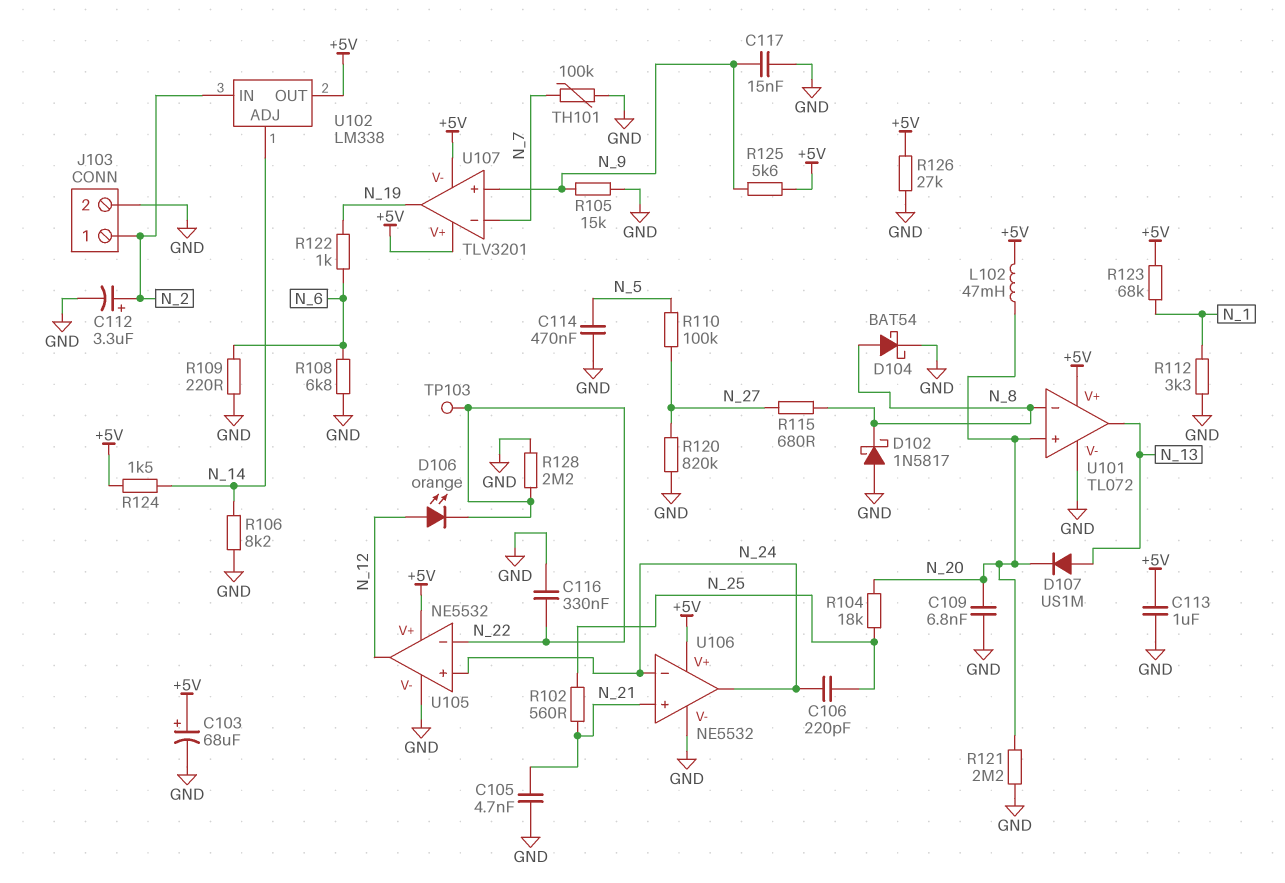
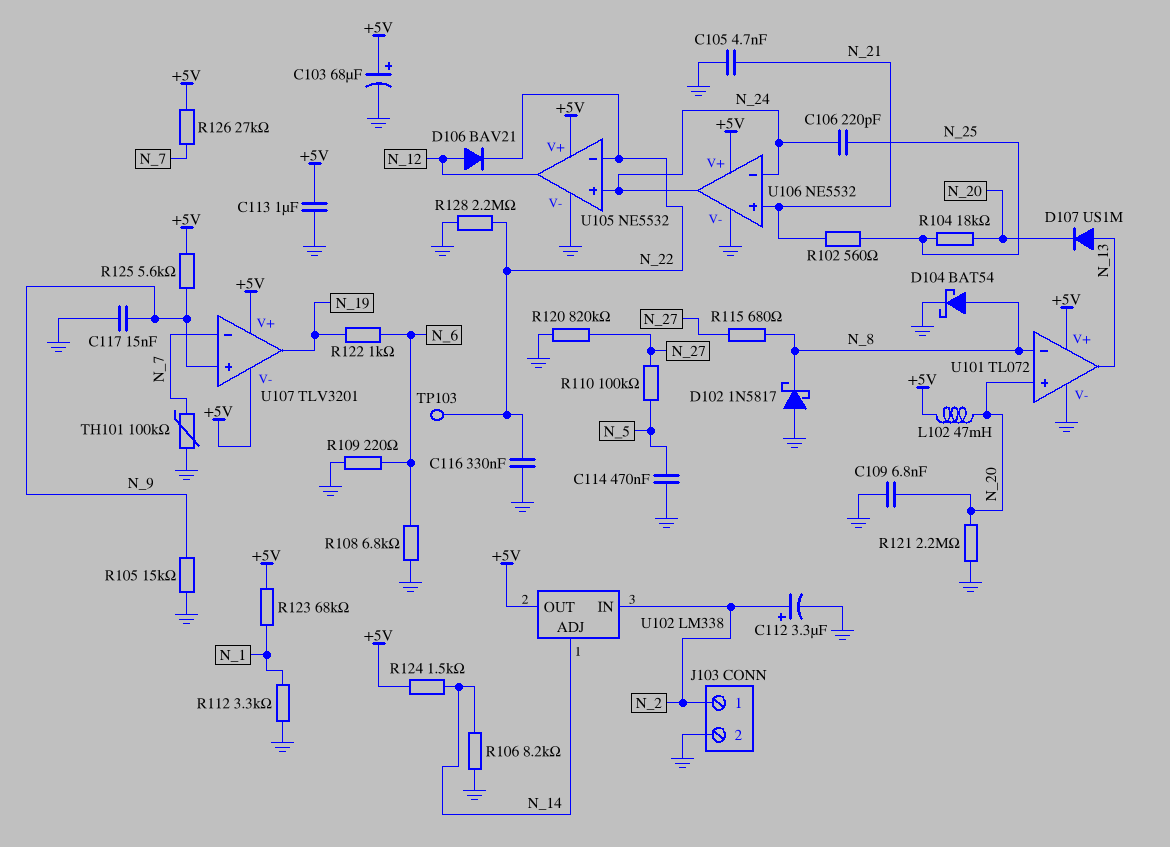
D106: LED orange (A N_12, K N_22) -> diode BAV21 (A N_12, K N_22)
R126: 27k (+5V, GND) -> 27k (+5V, N_7)

